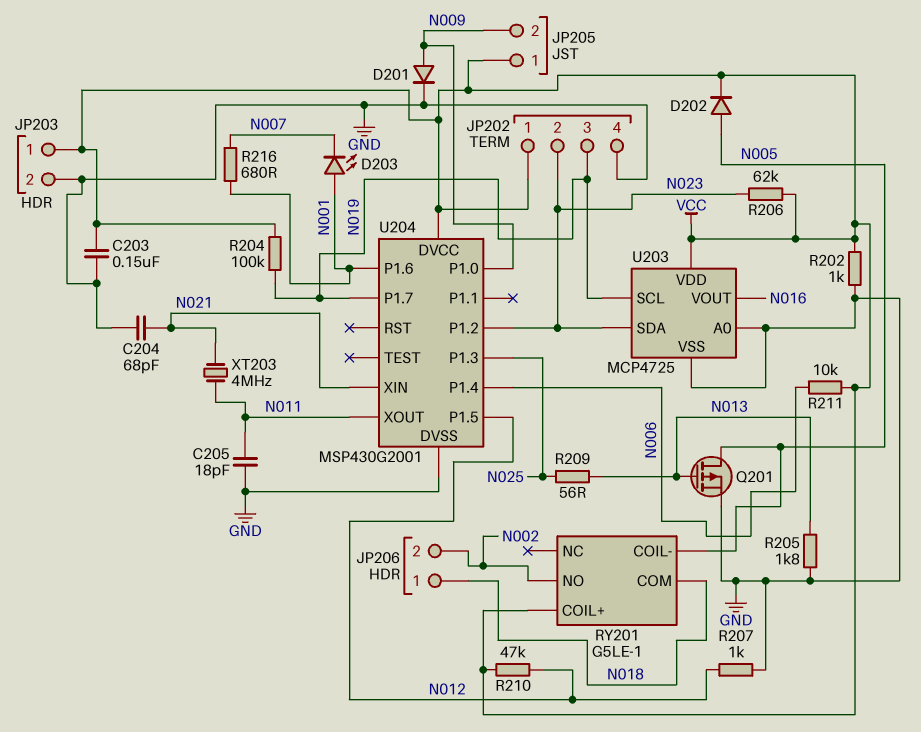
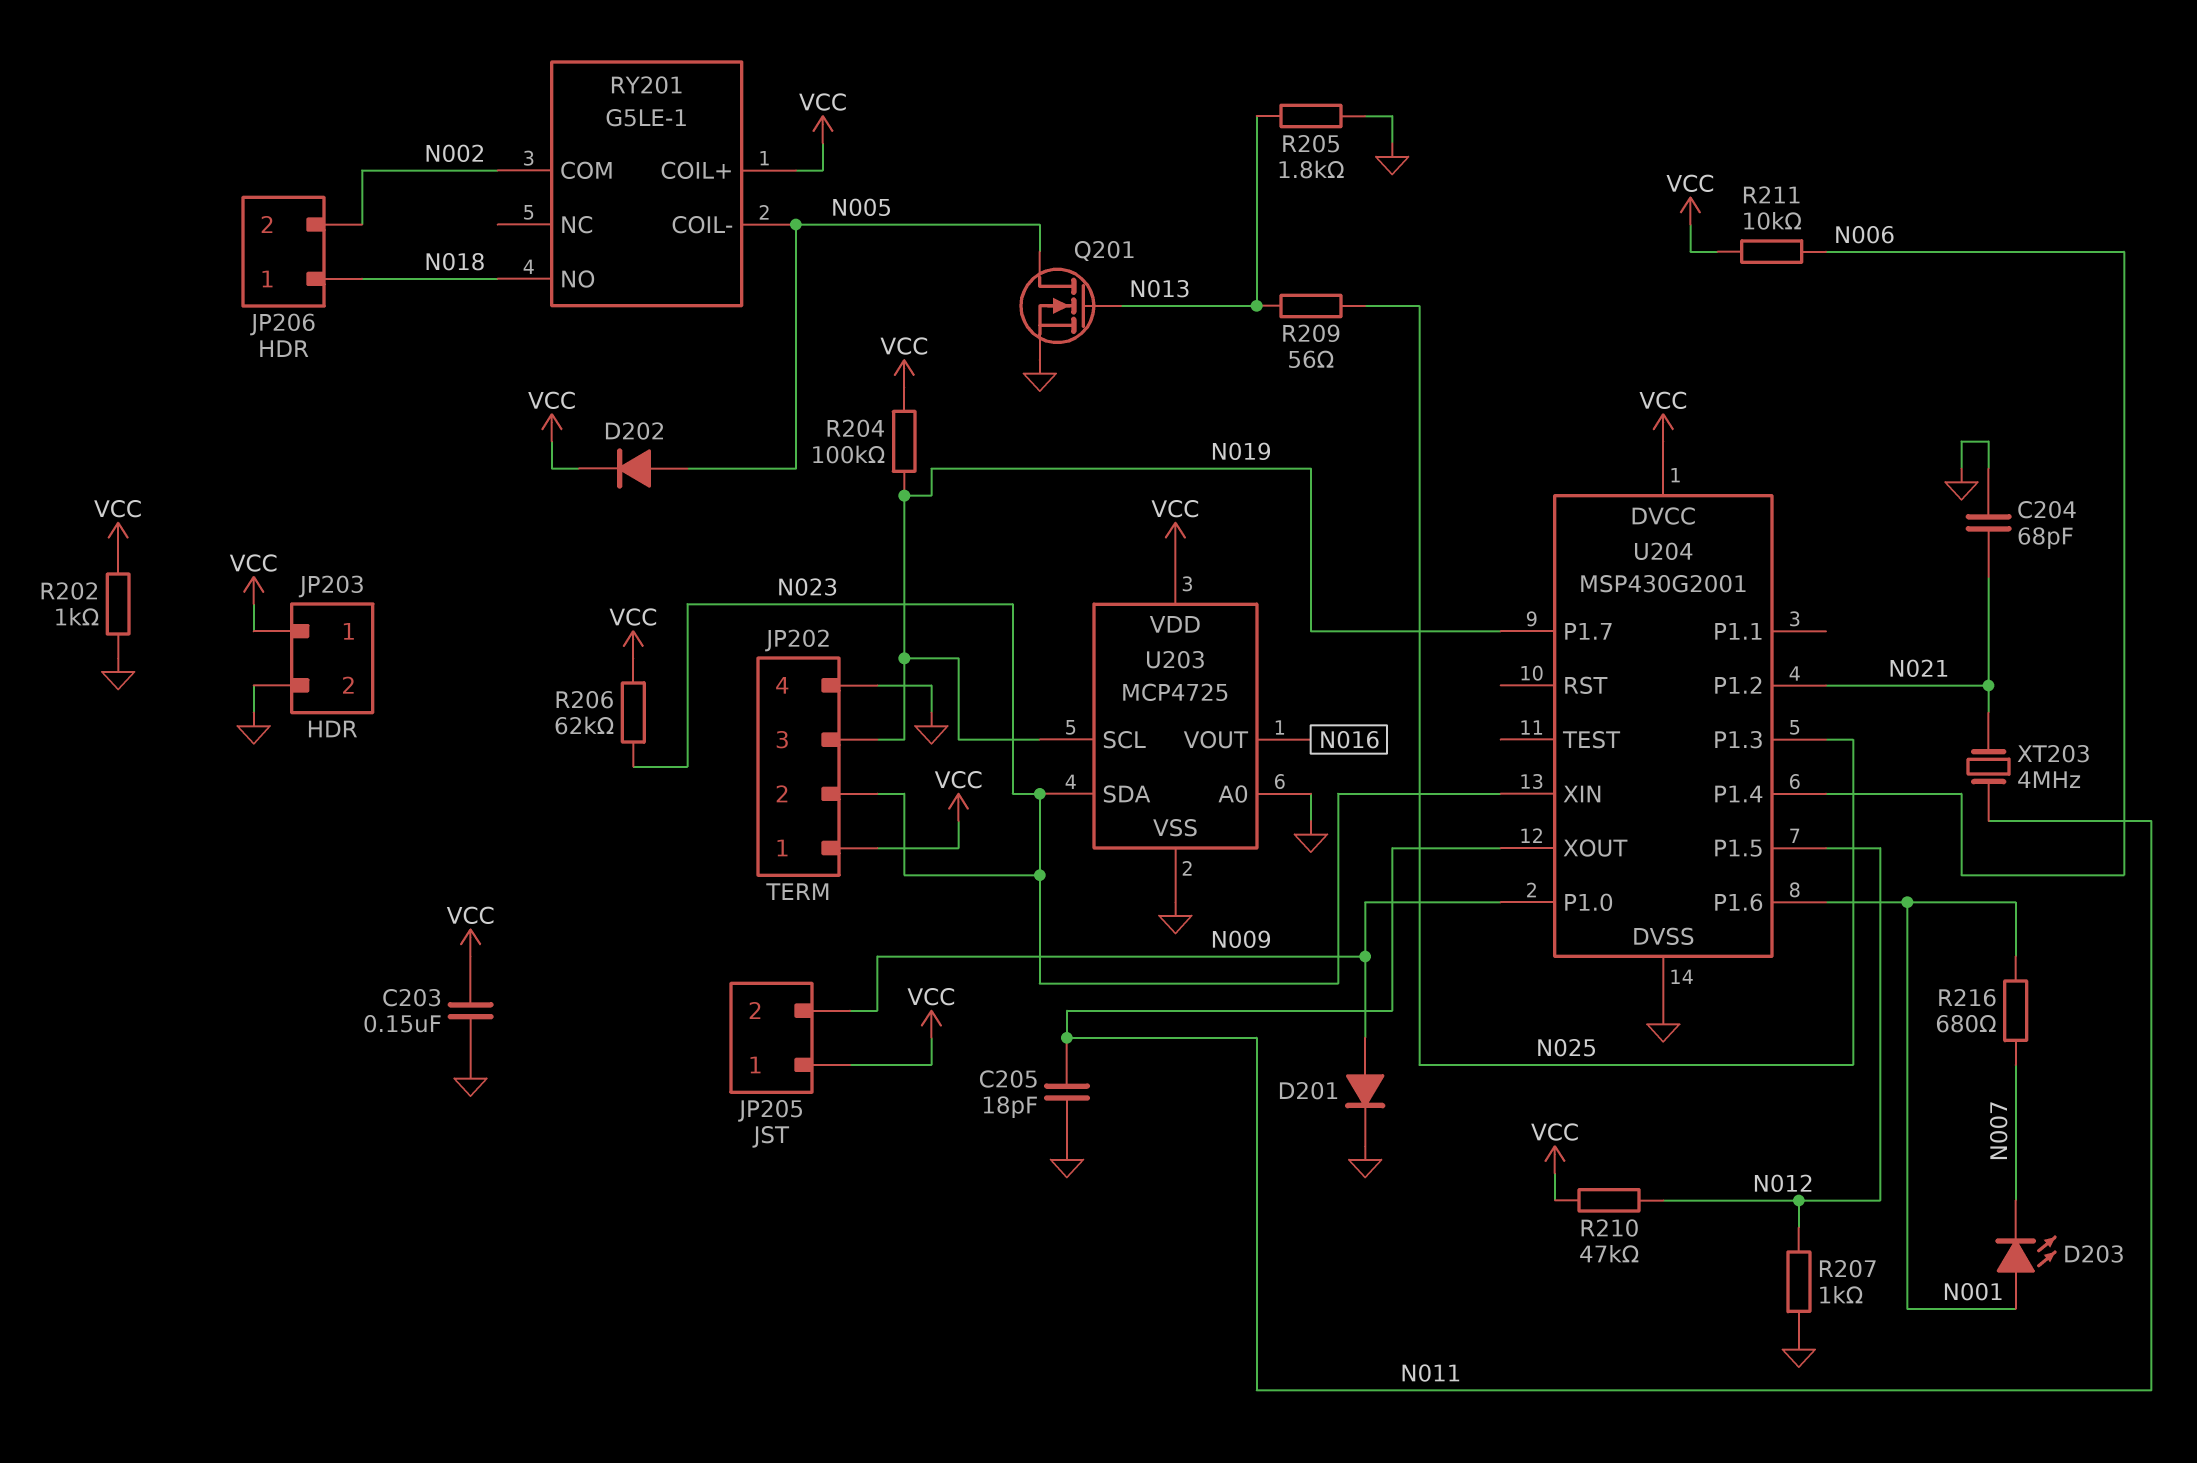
Q201: PMOS (G N013, D N005, S GND) -> NMOS (G N013, D N005, S GND)
RY201 pin COM: N018 -> N002
RY201 pin NO: N002 -> N018
U204 pin P1.2: N023 -> N021
U204 pin XIN: N021 -> N023

